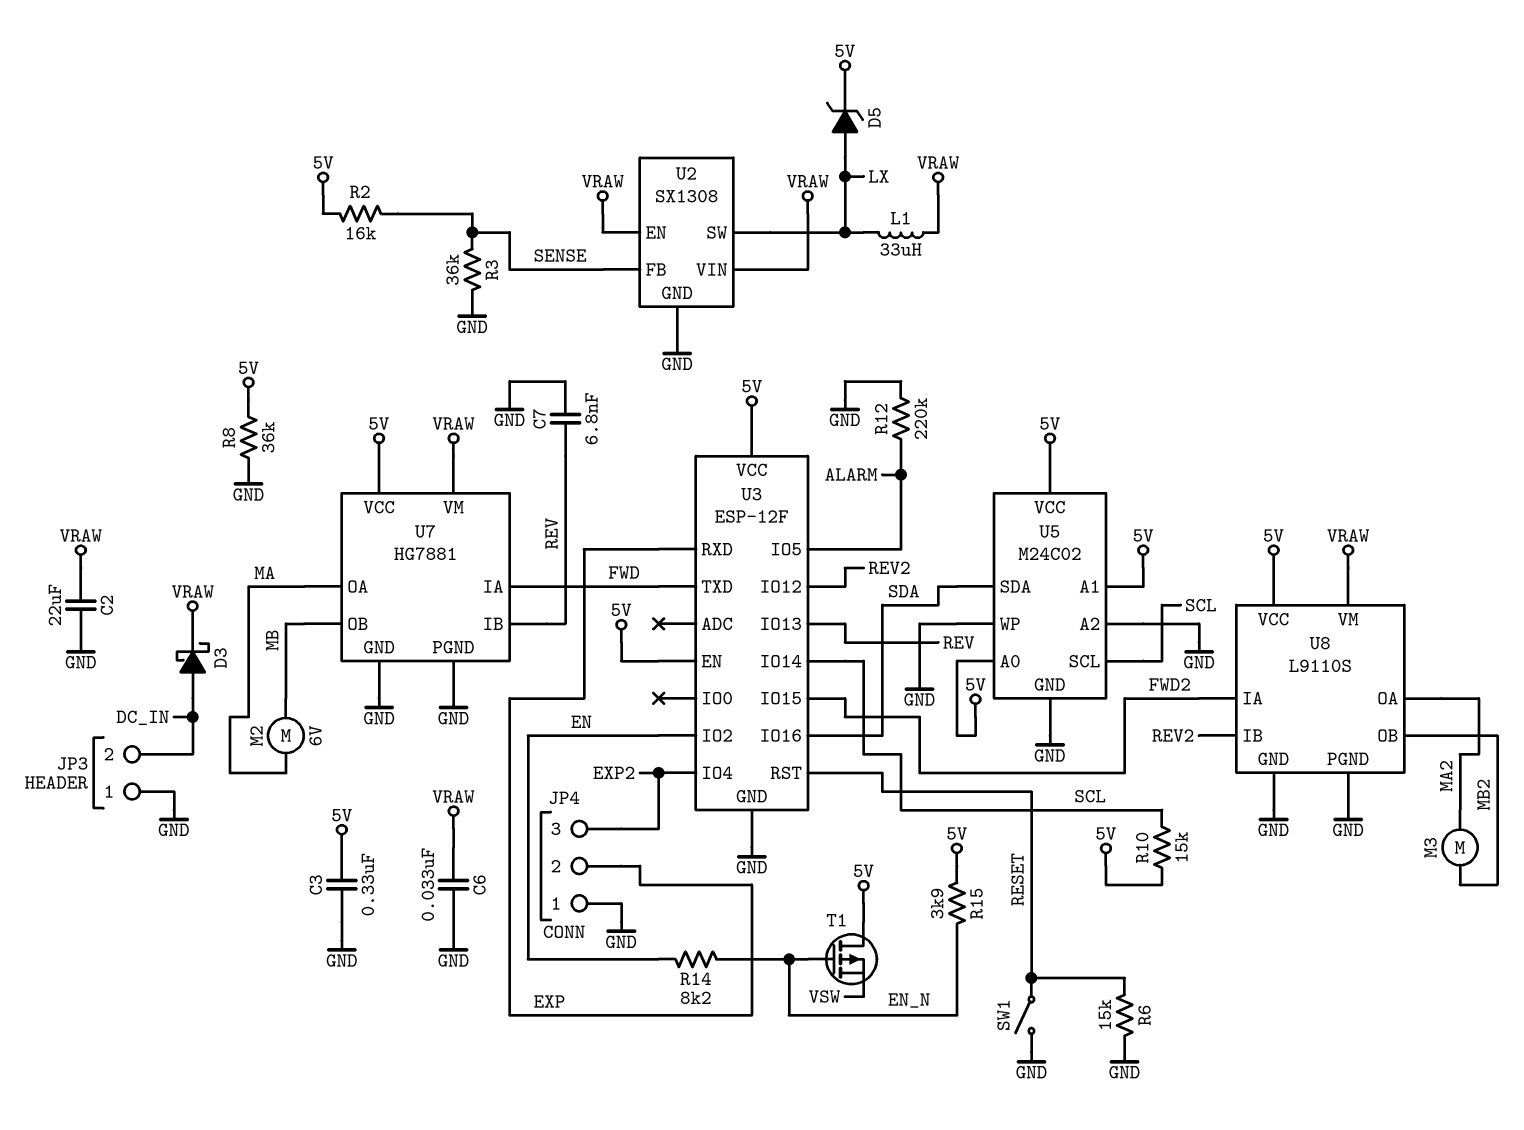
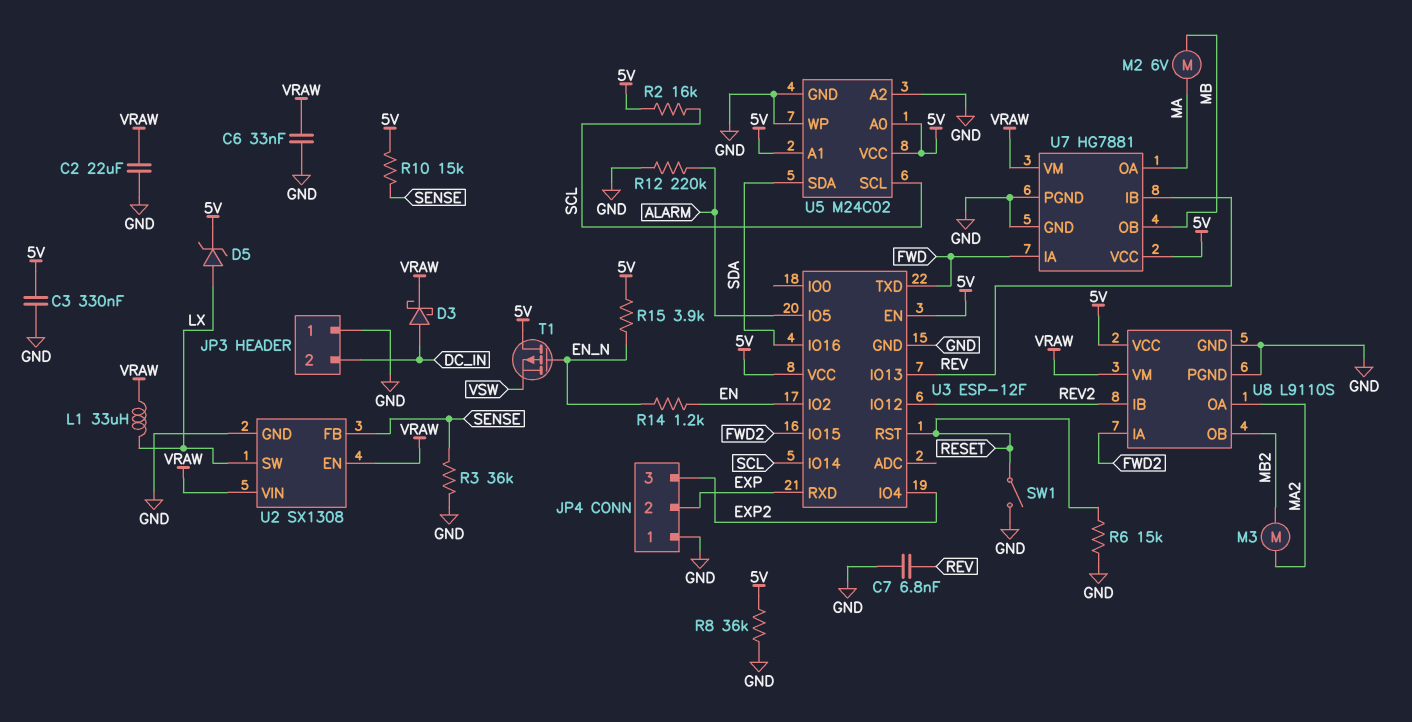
R2: 16k (5V, SENSE) -> 16k (5V, SCL)
R10: 15k (5V, SCL) -> 15k (5V, SENSE)
R14: 8.2k (EN, EN_N) -> 1.2k (EN, EN_N)

